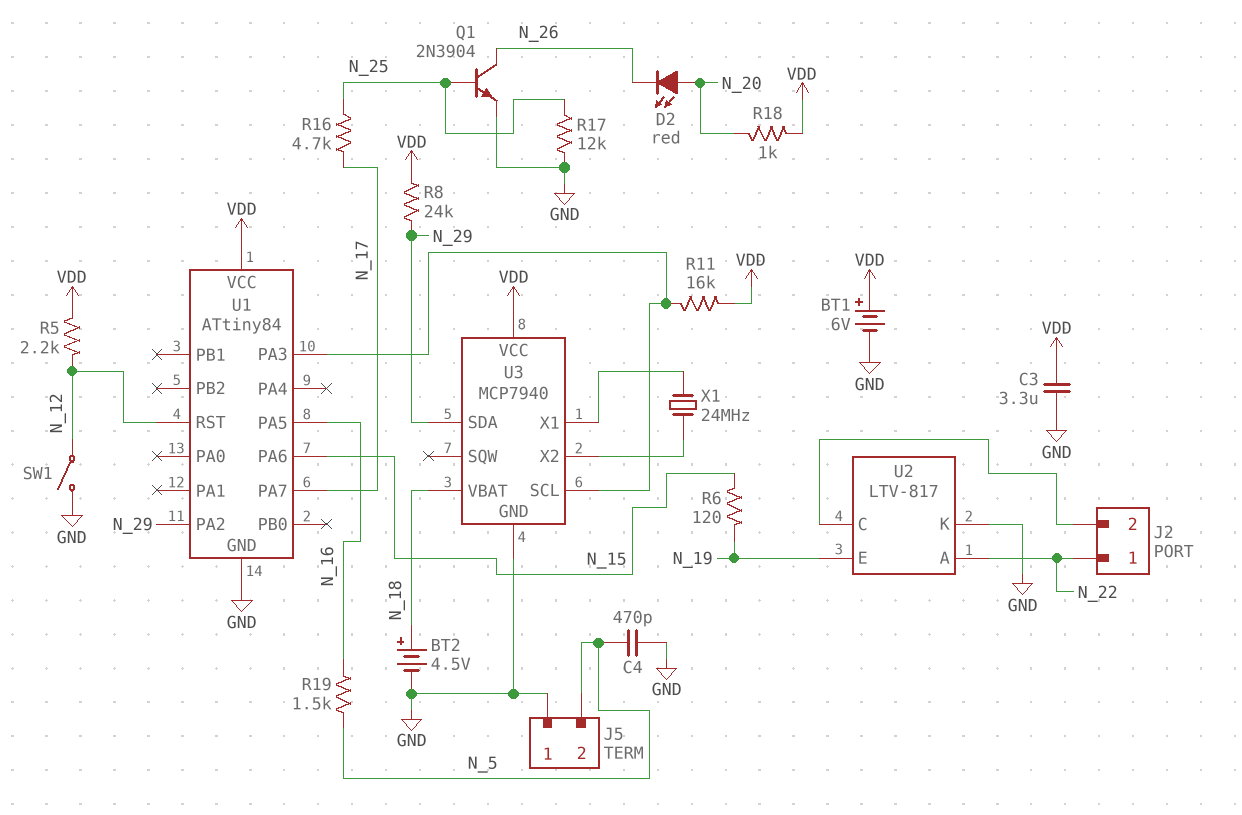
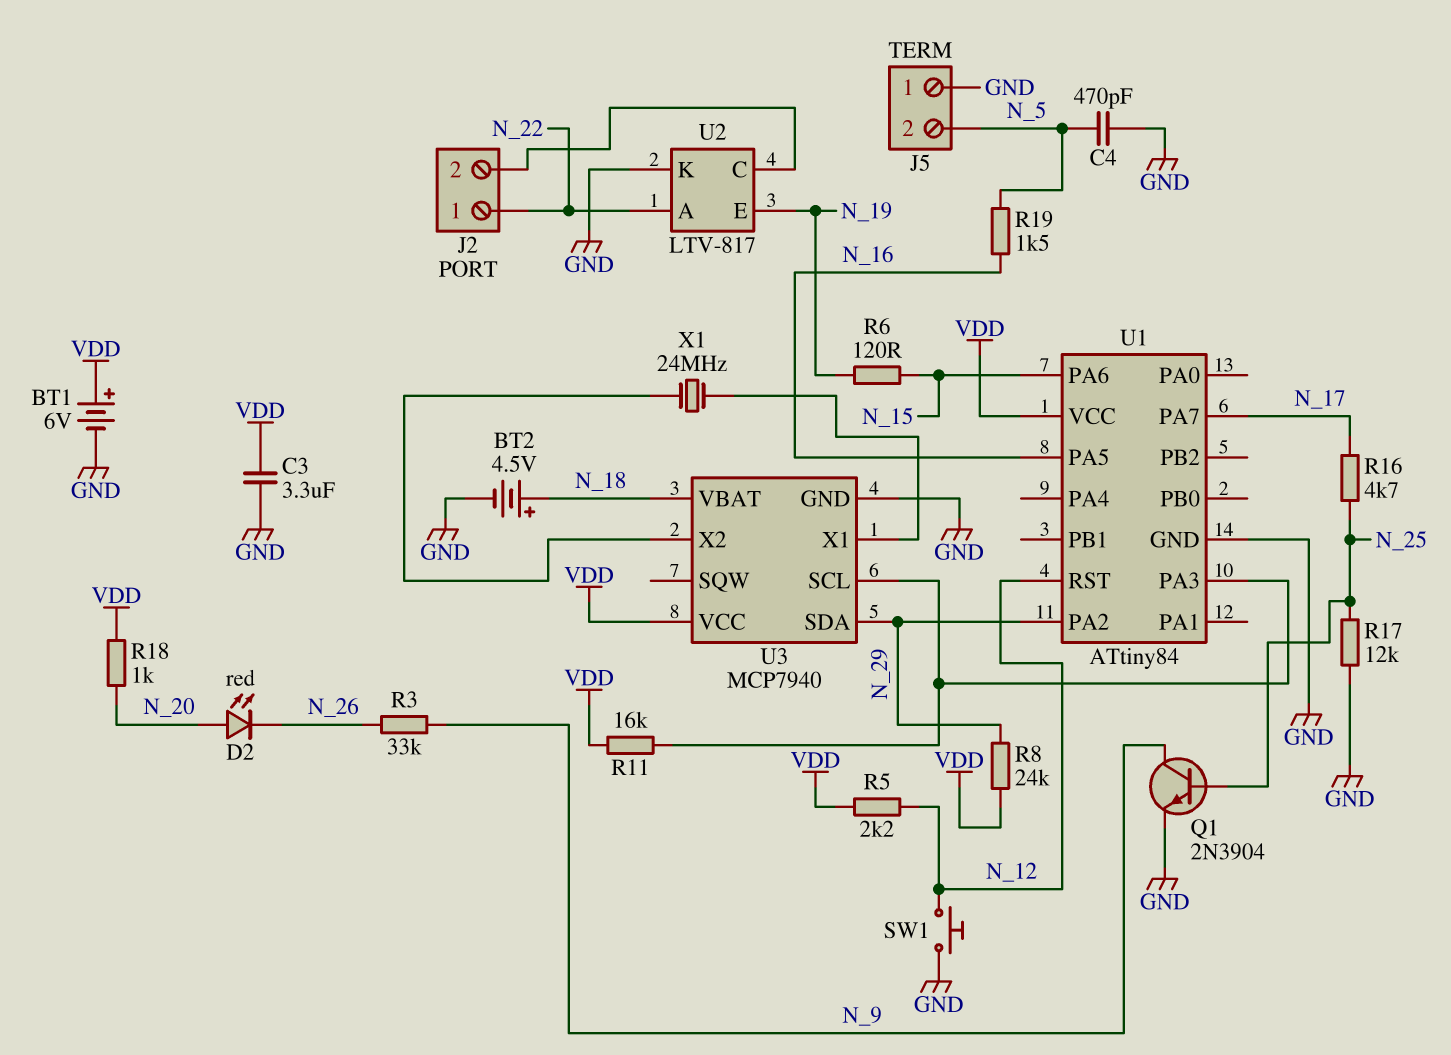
Q1: NPN 2N3904 (B N_25, C N_26, E GND) -> NPN 2N3904 (B N_25, C N_9, E GND)
R3: none -> 33k (N_9, N_26)
SW1: switch (GND, N_12) -> button (GND, N_12)

